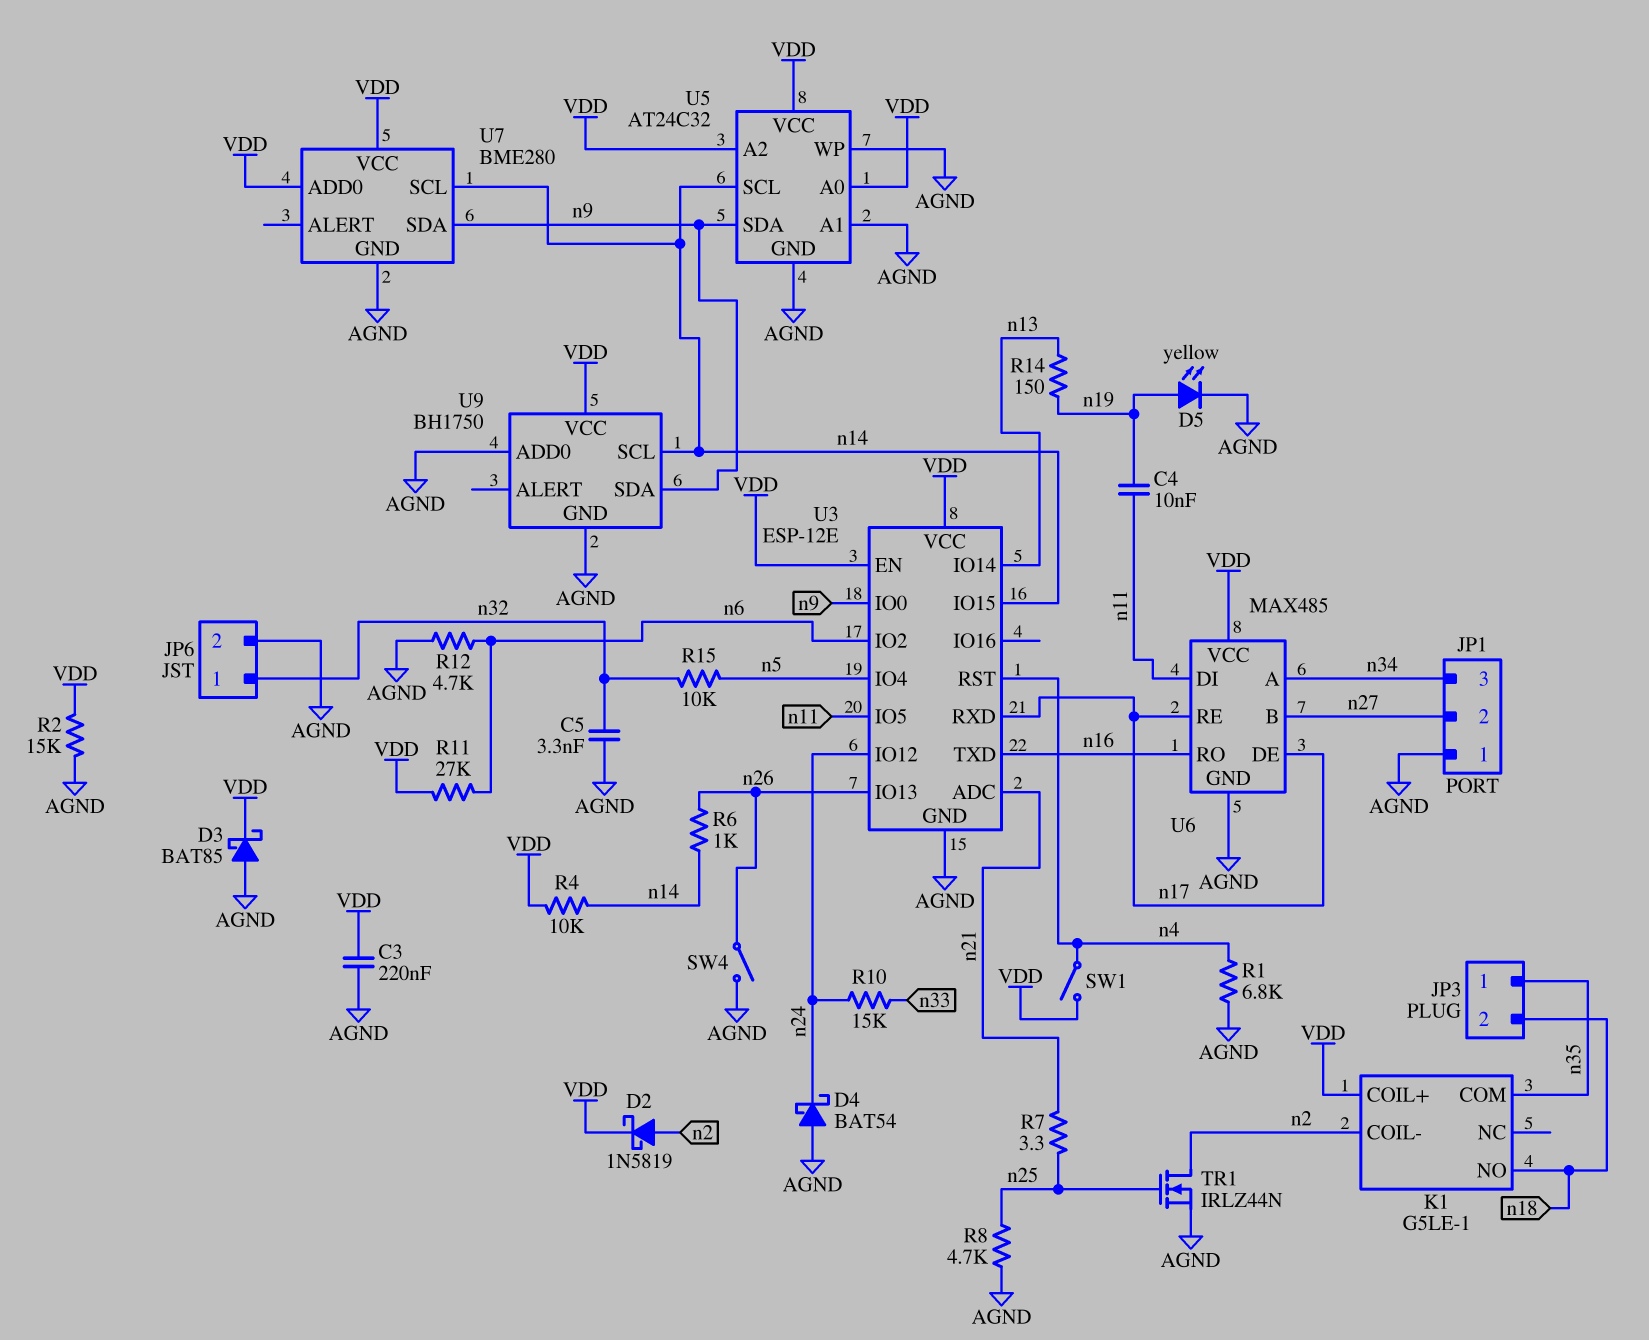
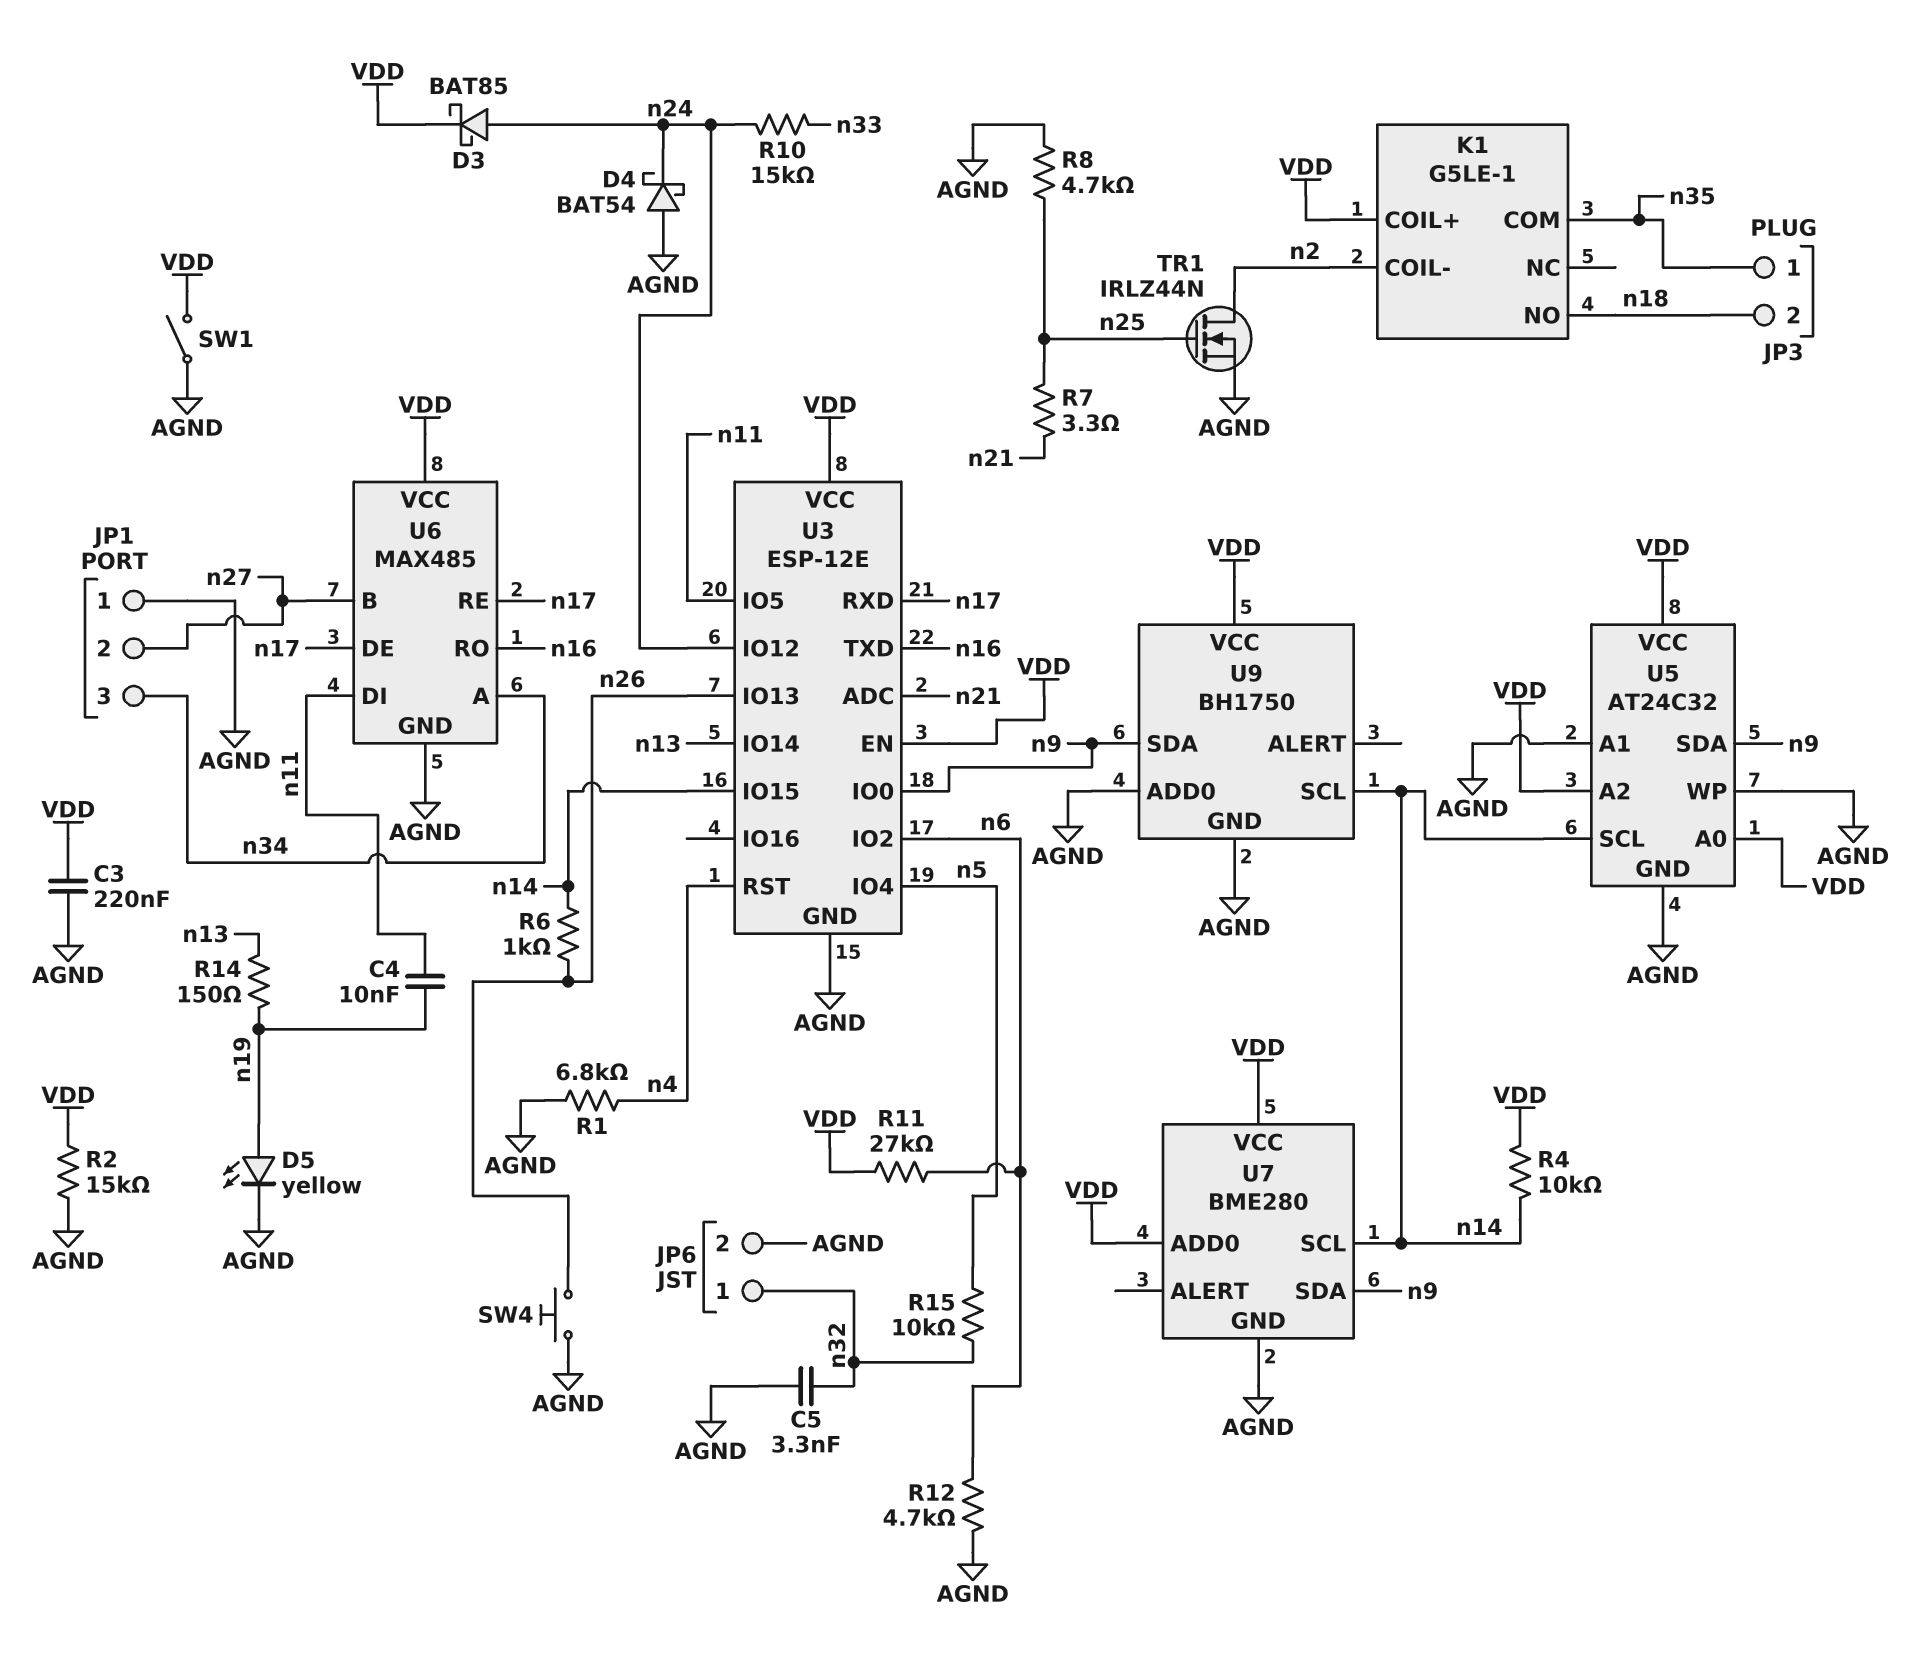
D2: schottky 1N5819 (A n2, K VDD) -> none
D3: schottky BAT85 (A AGND, K VDD) -> schottky BAT85 (A n24, K VDD)
SW1: switch (VDD, n4) -> switch (AGND, VDD)
SW4: switch (AGND, n26) -> button (AGND, n26)

